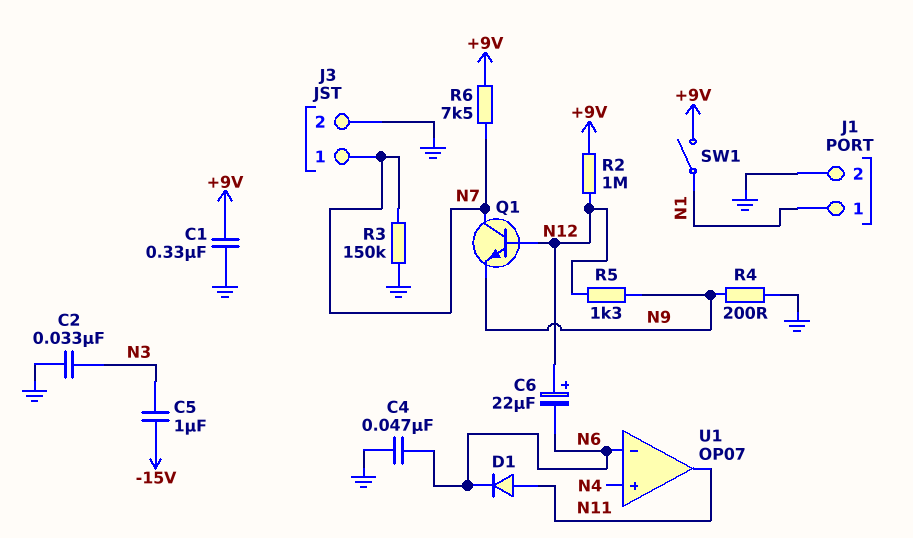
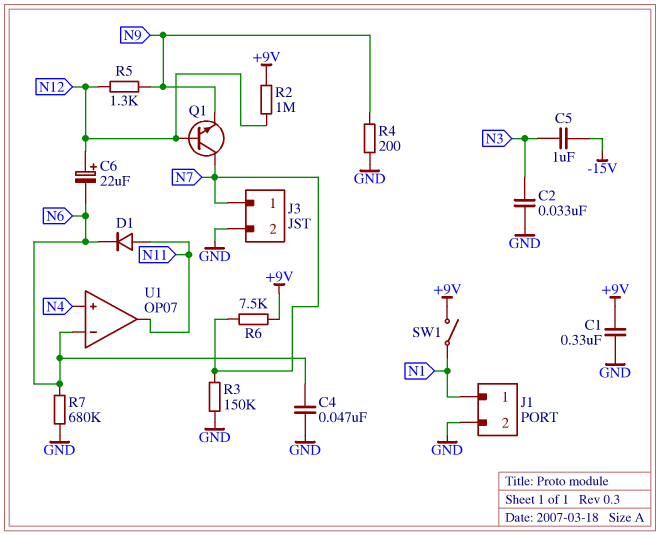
R7: none -> 680k (GND, N6)

